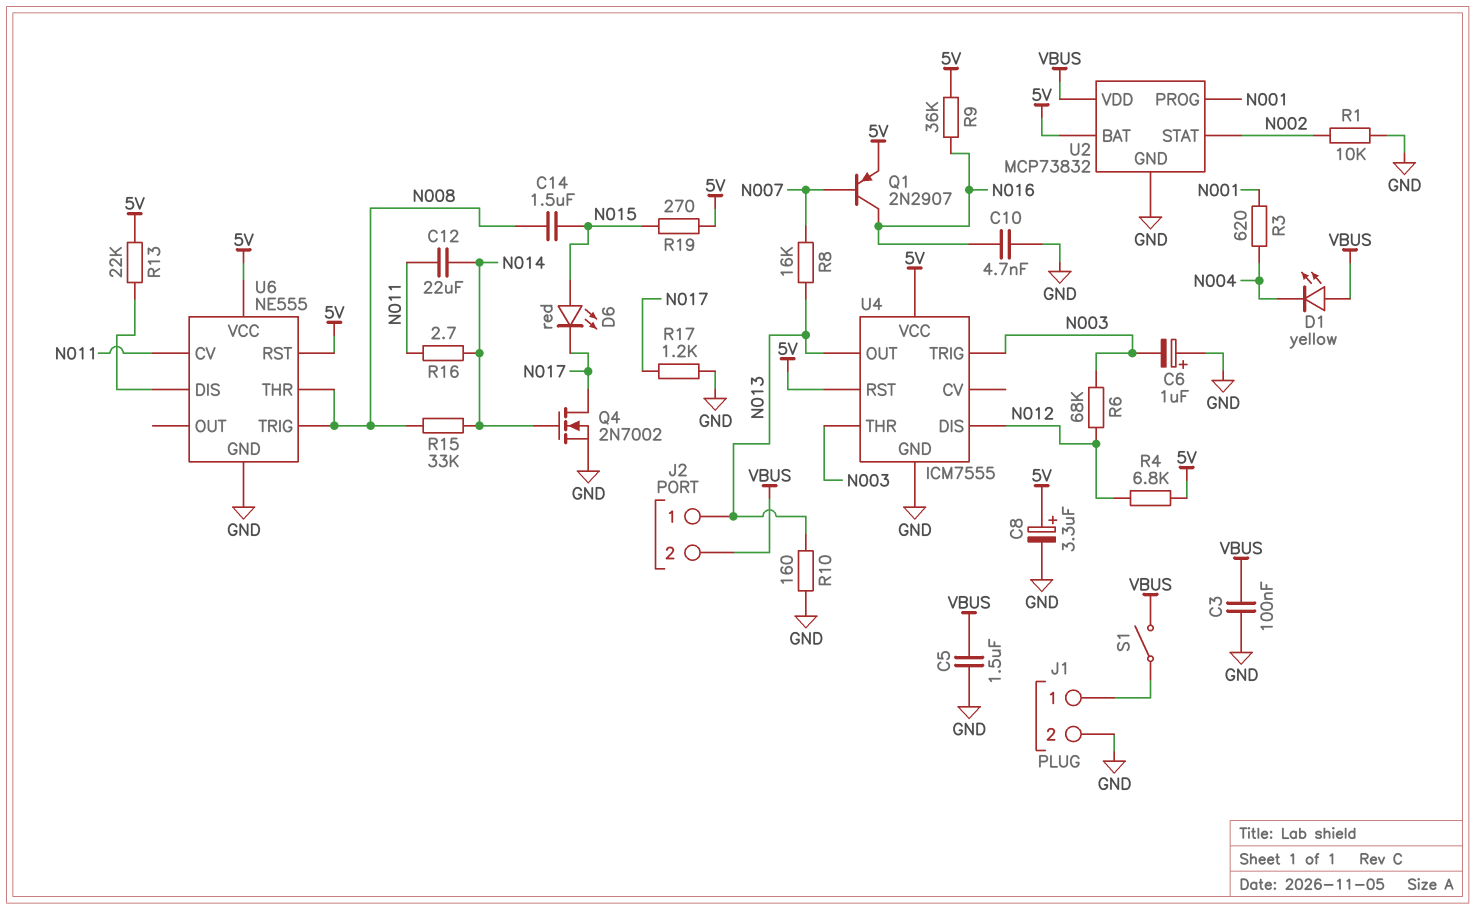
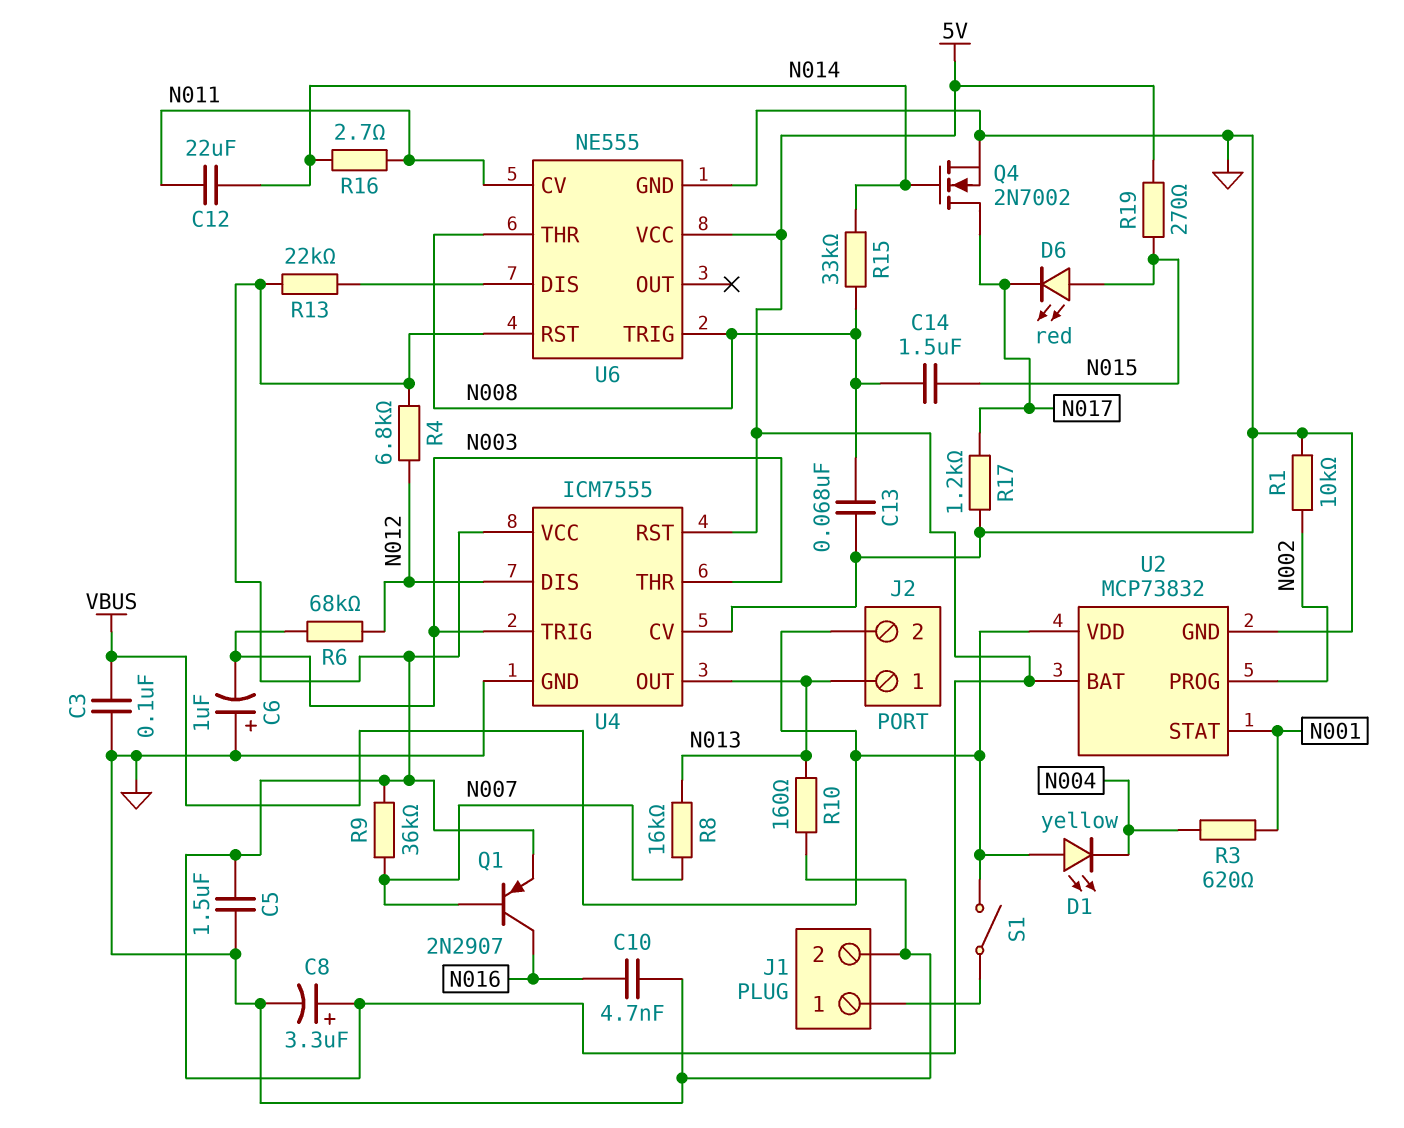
C5: 1.5uF (GND, VBUS) -> 1.5uF (5V, GND)
C13: none -> 68nF (GND, N008)
R9: 36k (5V, N016) -> 36k (5V, N007)
U2 pin PROG: N001 -> N002
U2 pin STAT: N002 -> N001
U4 pin CV: none -> GND

